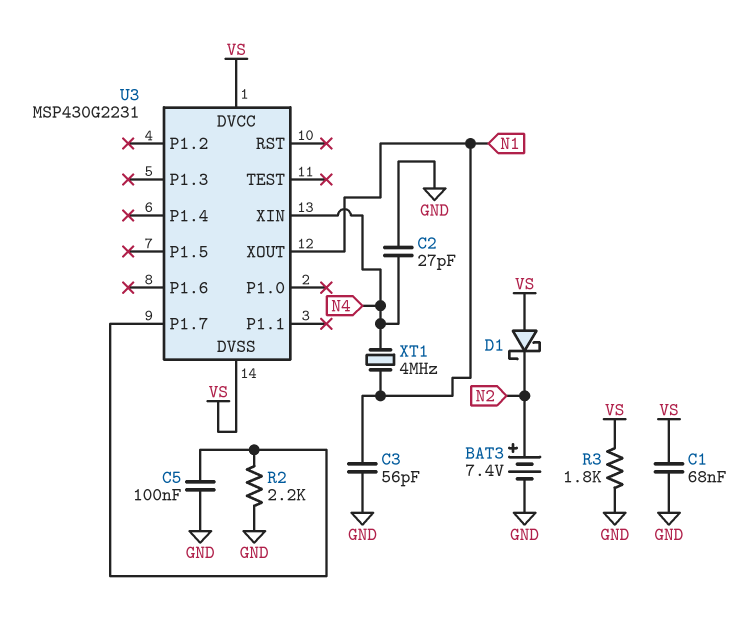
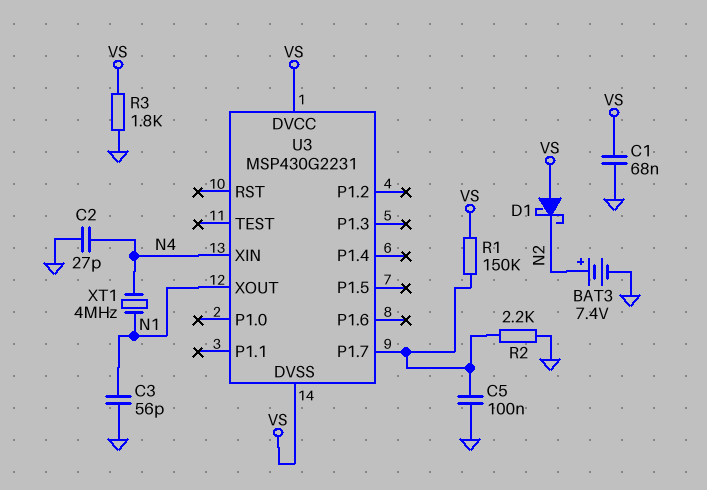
R1: none -> 150k (U3/P1.7, VS)

